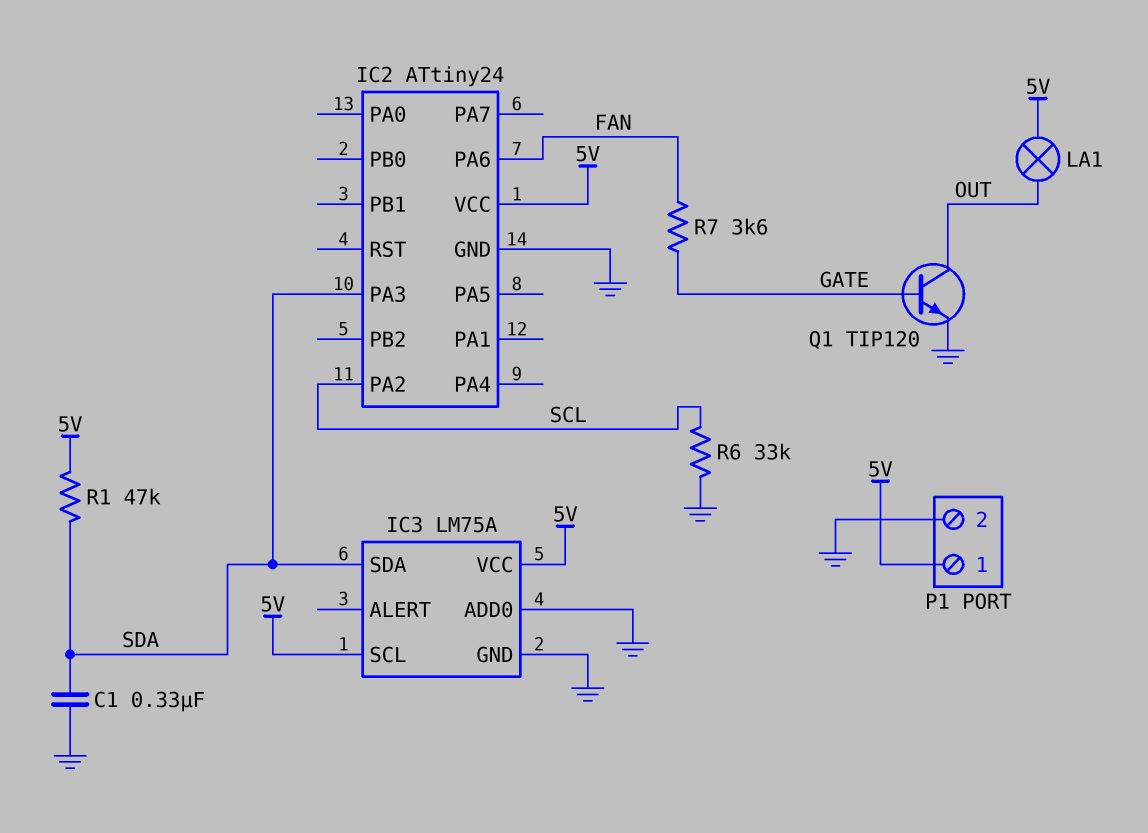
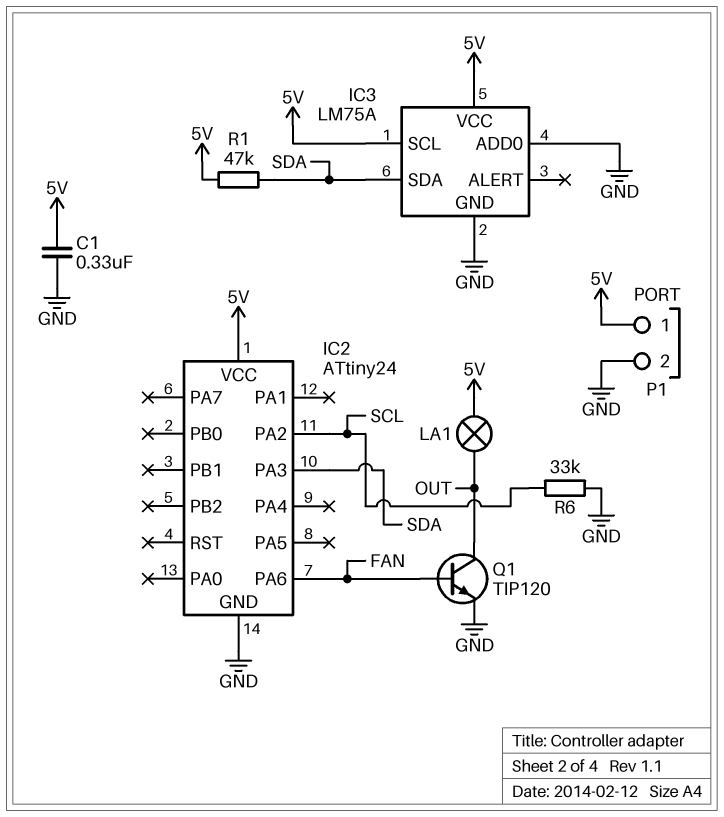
C1: 330nF (GND, SDA) -> 330nF (5V, GND)
Q1: NPN TIP120 (B GATE, C OUT, E GND) -> NPN TIP120 (B FAN, C OUT, E GND)
R7: 3.6k (FAN, GATE) -> none

